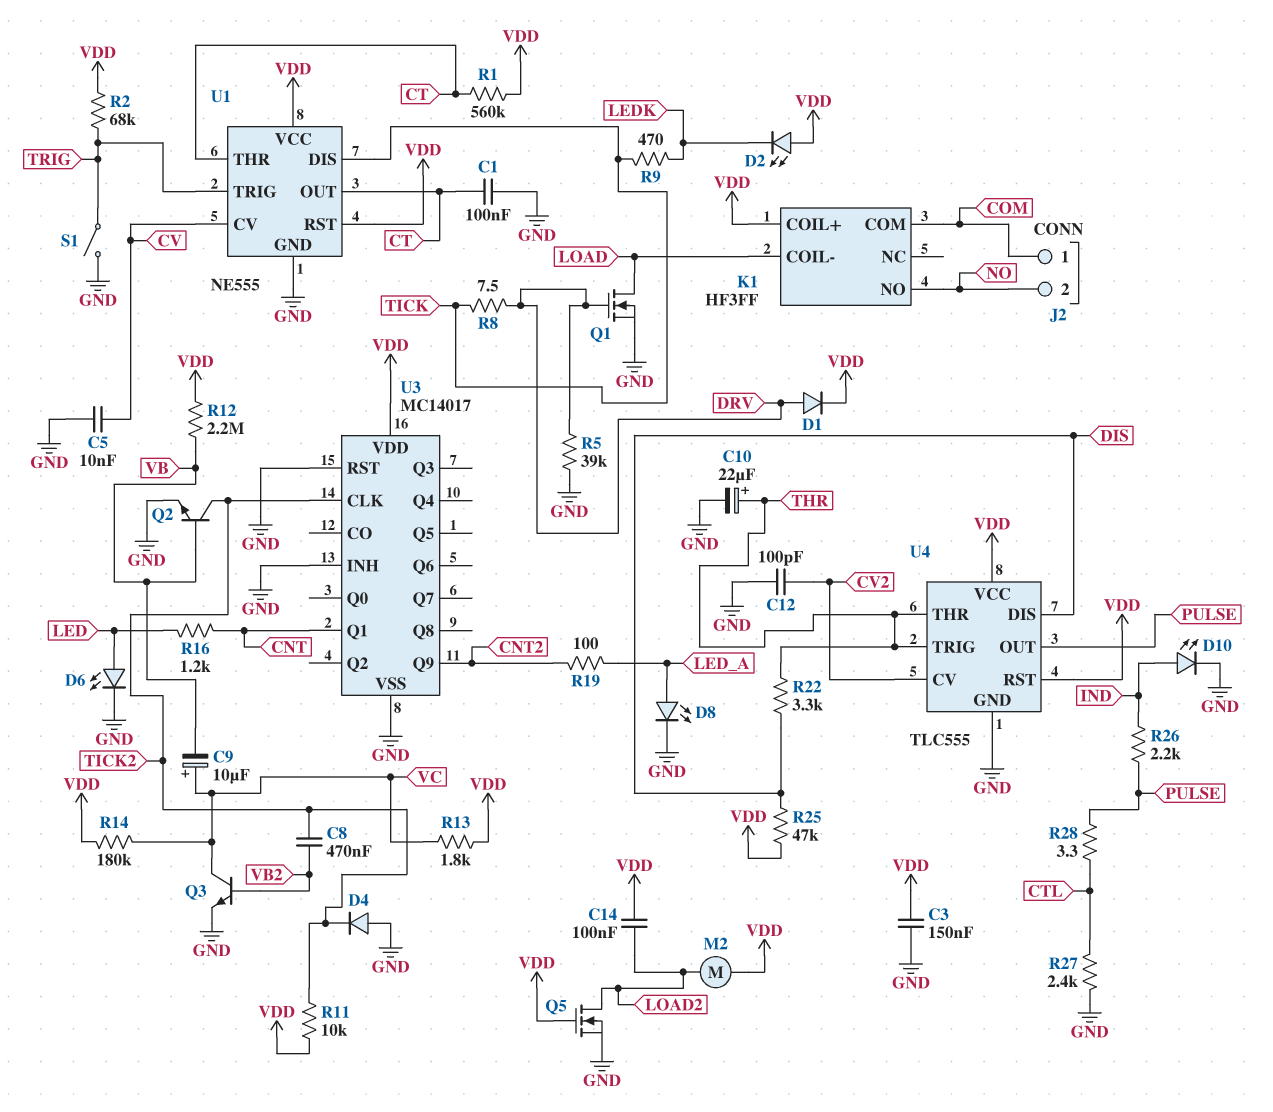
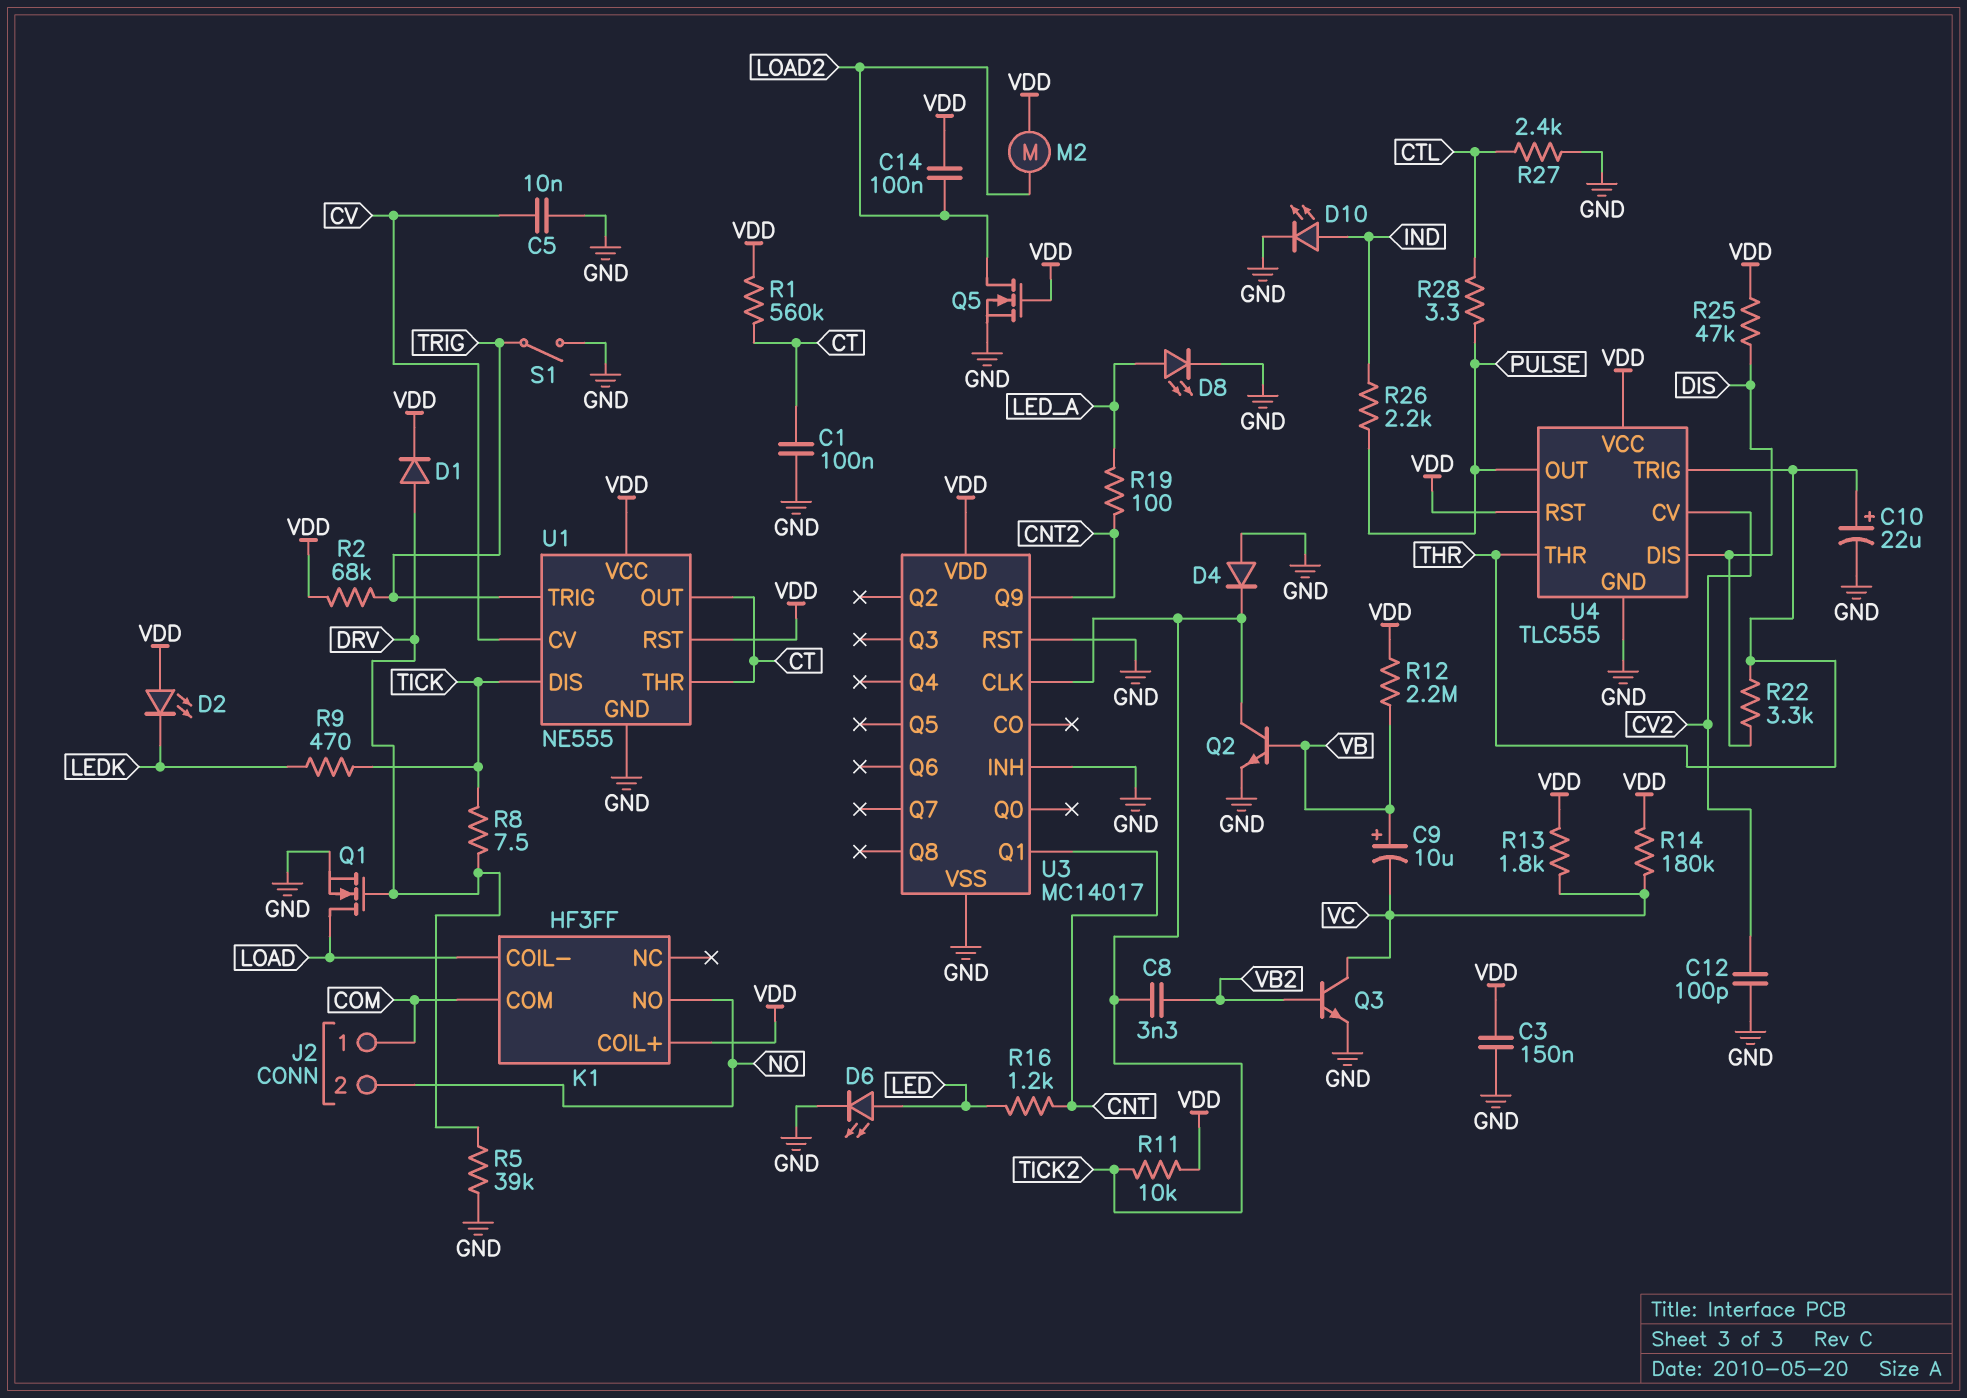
C8: 470nF (TICK2, VB2) -> 3.3nF (TICK2, VB2)
C9: 10uF (plus VC, minus VB) -> 10uF (plus VB, minus VC)

